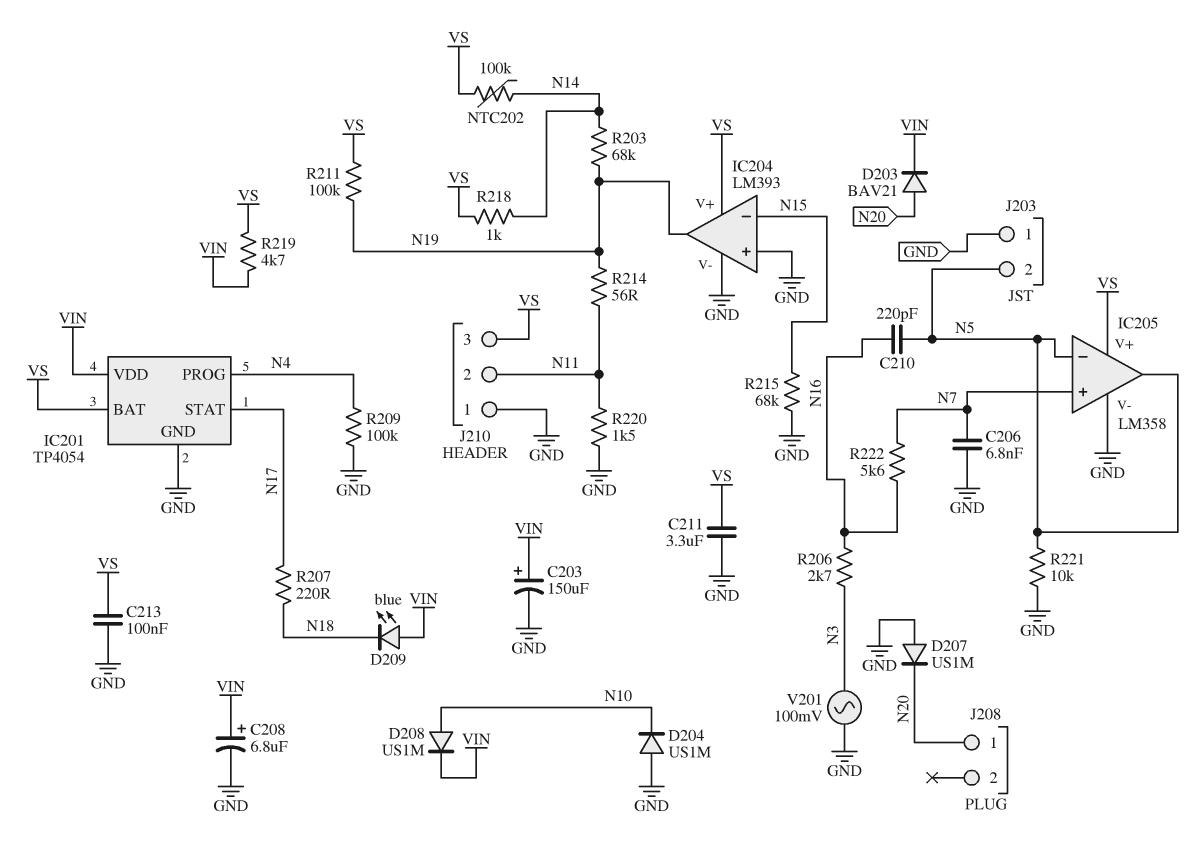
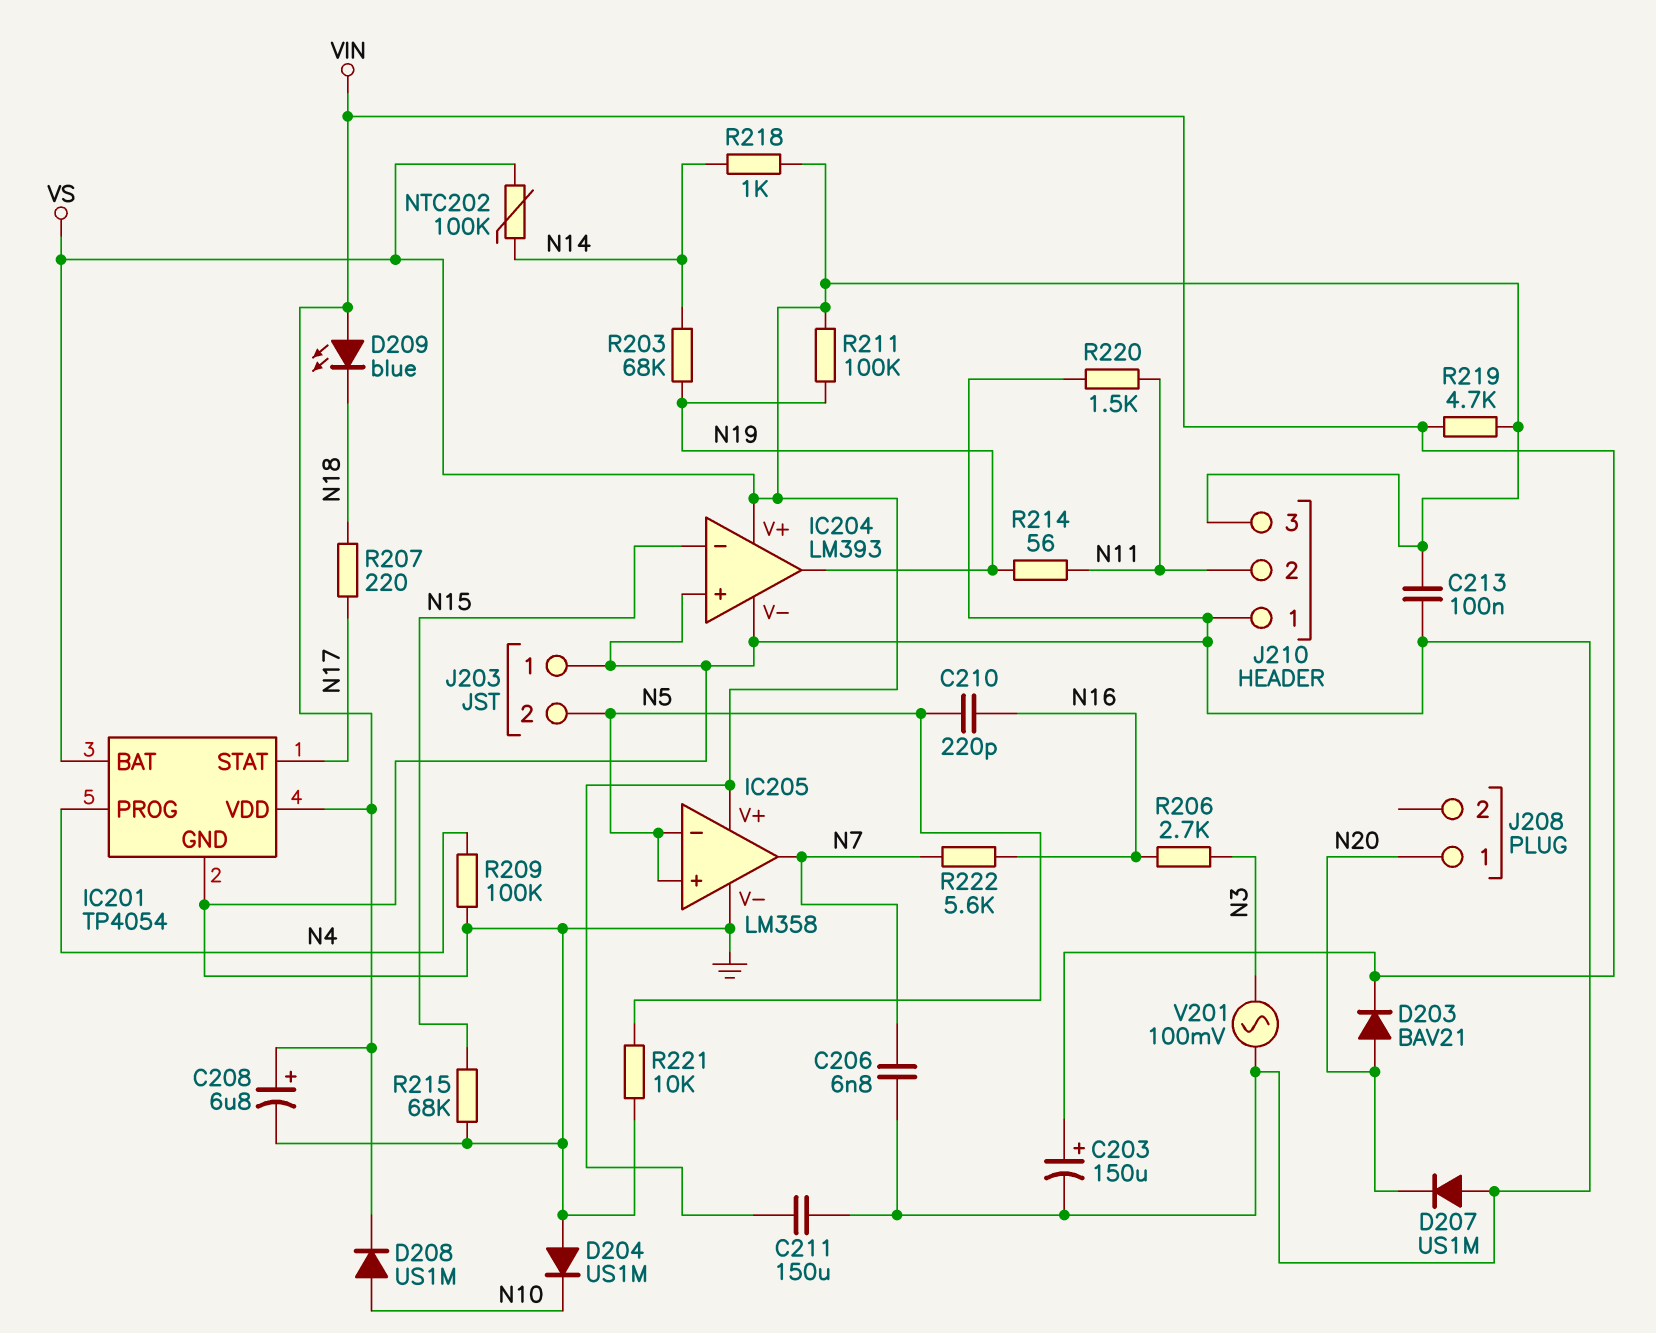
C211: 3.3uF (GND, VS) -> 150uF (GND, VS)
IC205 pin in+: N7 -> N5
IC205 pin out: N5 -> N7

